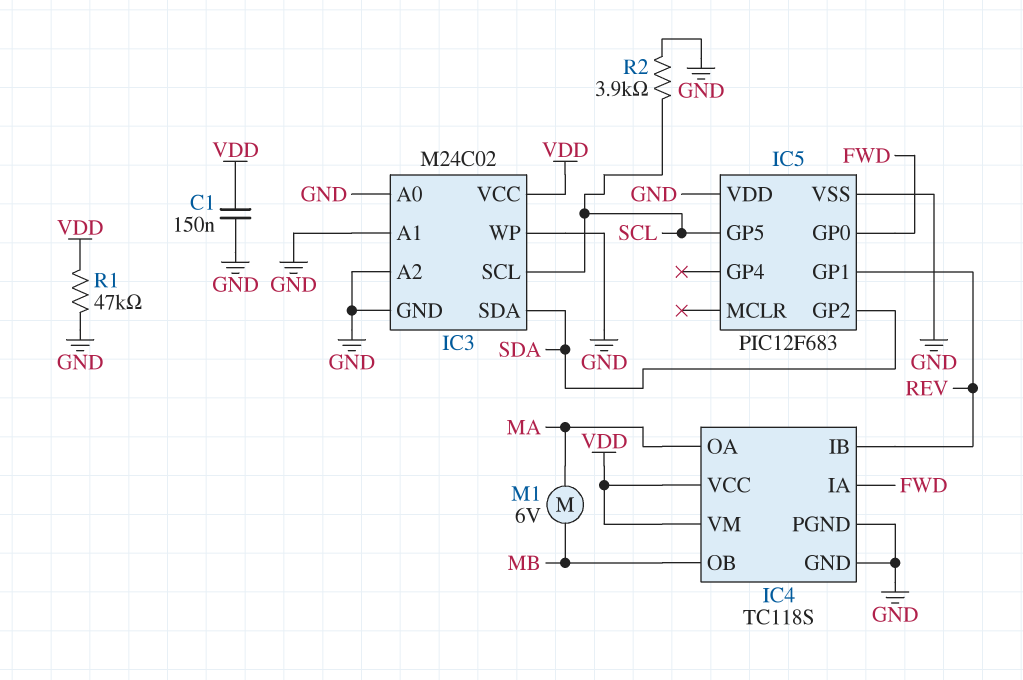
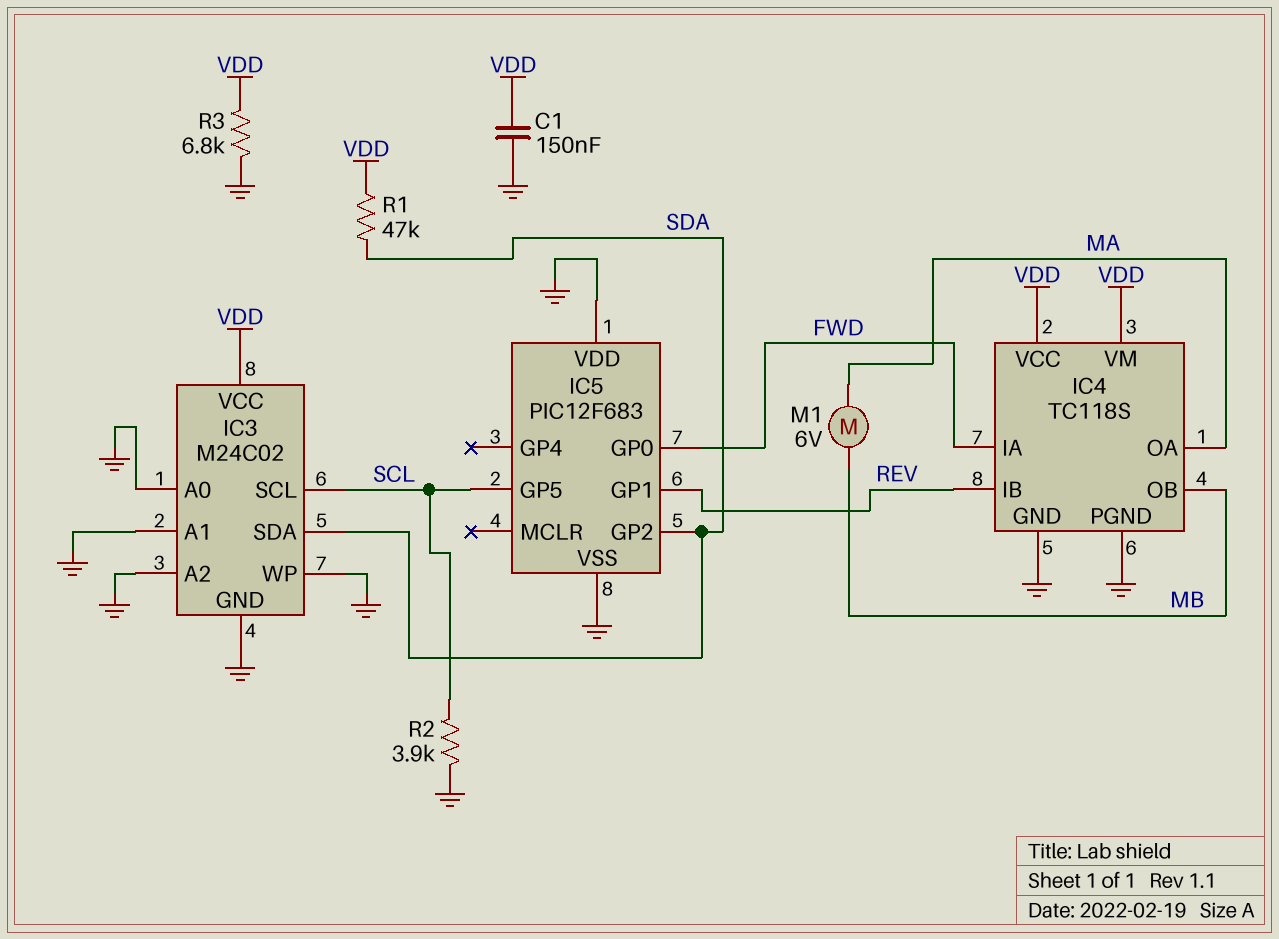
R1: 47k (GND, VDD) -> 47k (SDA, VDD)
R3: none -> 6.8k (GND, VDD)

